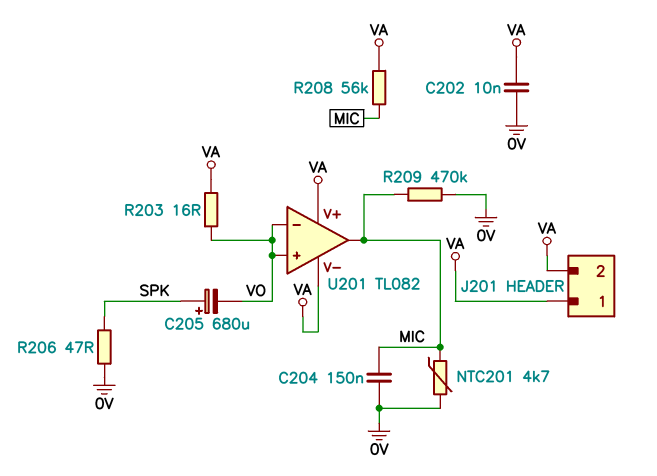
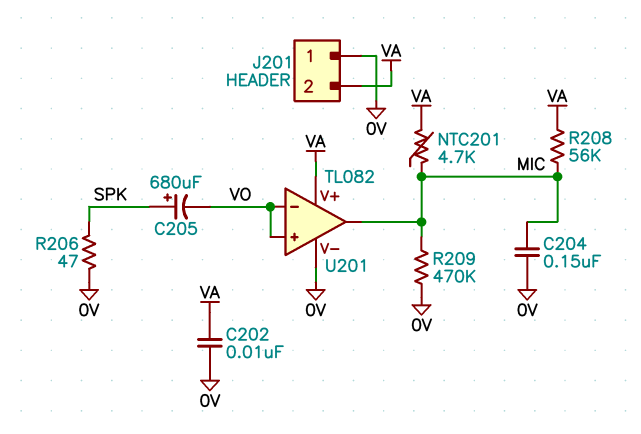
J201 pin 1: VA -> 0V
NTC201: 4.7k (0V, MIC) -> 4.7k (MIC, VA)
R203: 16 (VA, VO) -> none
U201 pin V-: VA -> 0V

